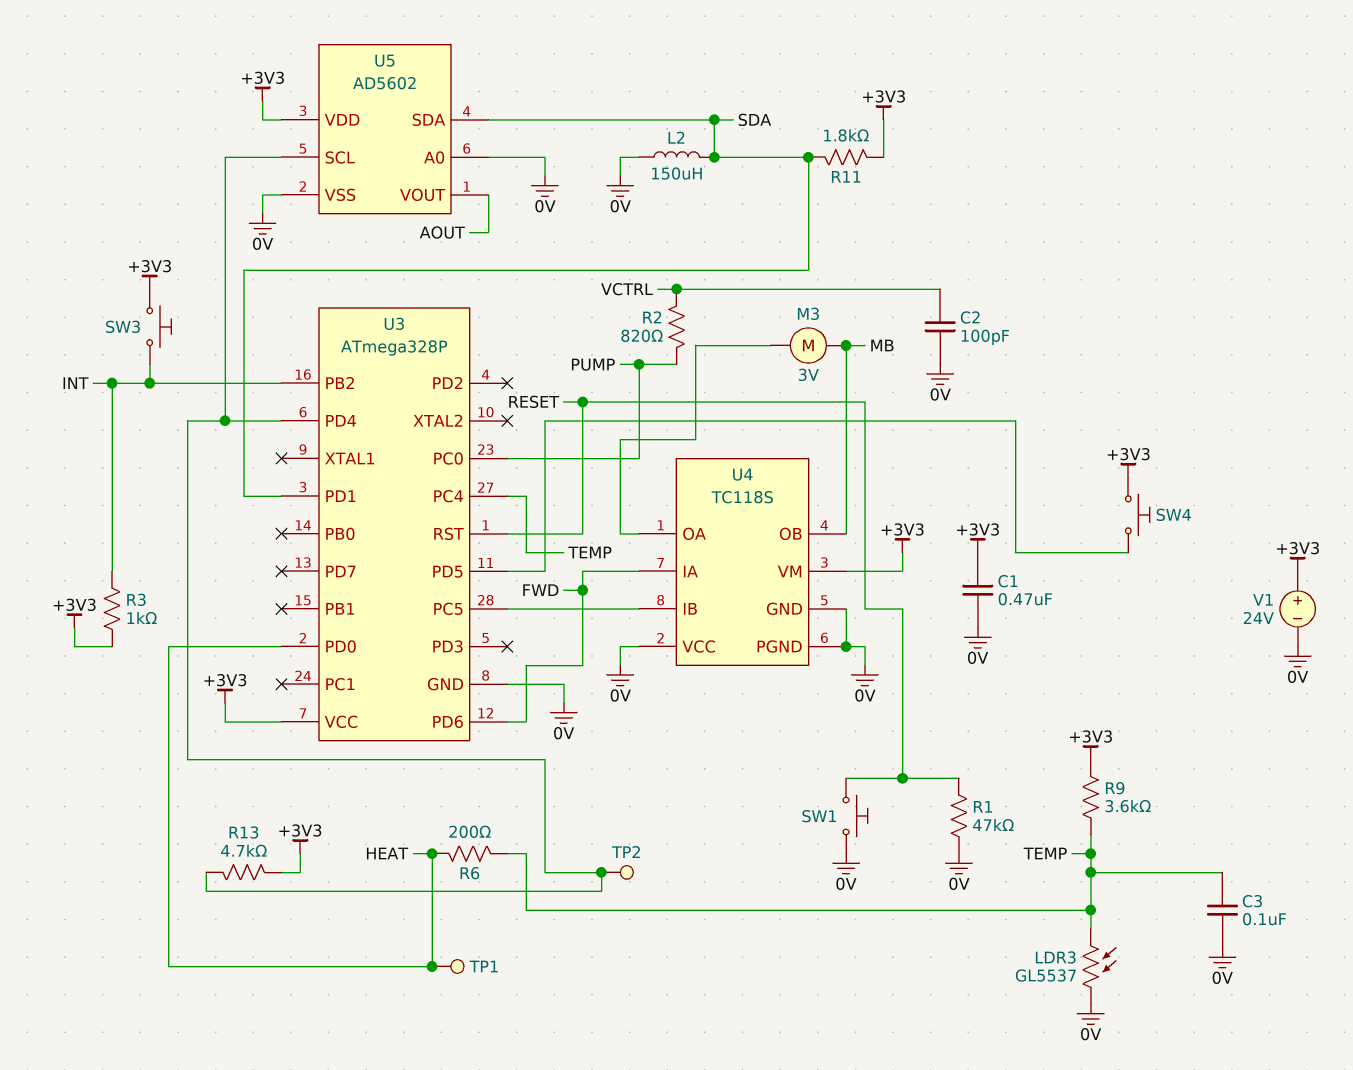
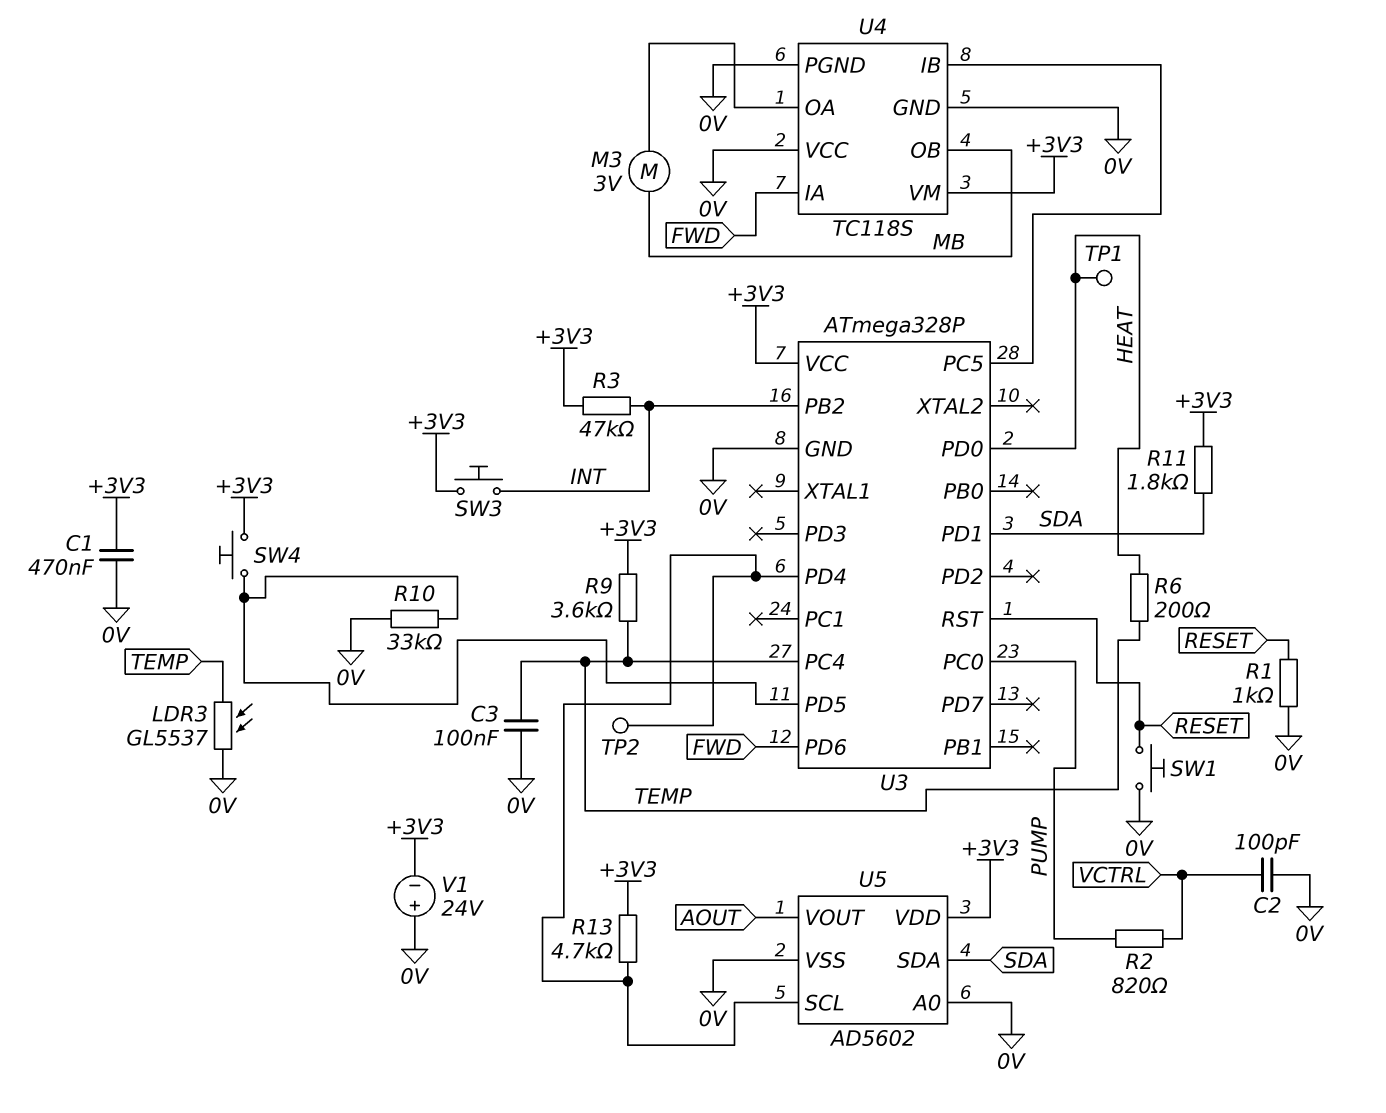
L2: 150uH (0V, SDA) -> none
R1: 47k (0V, RESET) -> 1k (0V, RESET)
R3: 1k (+3V3, INT) -> 47k (+3V3, INT)
R10: none -> 33k (0V, U3/PD5)
V1: 24V (plus +3V3, minus 0V) -> 24V (plus 0V, minus +3V3)

